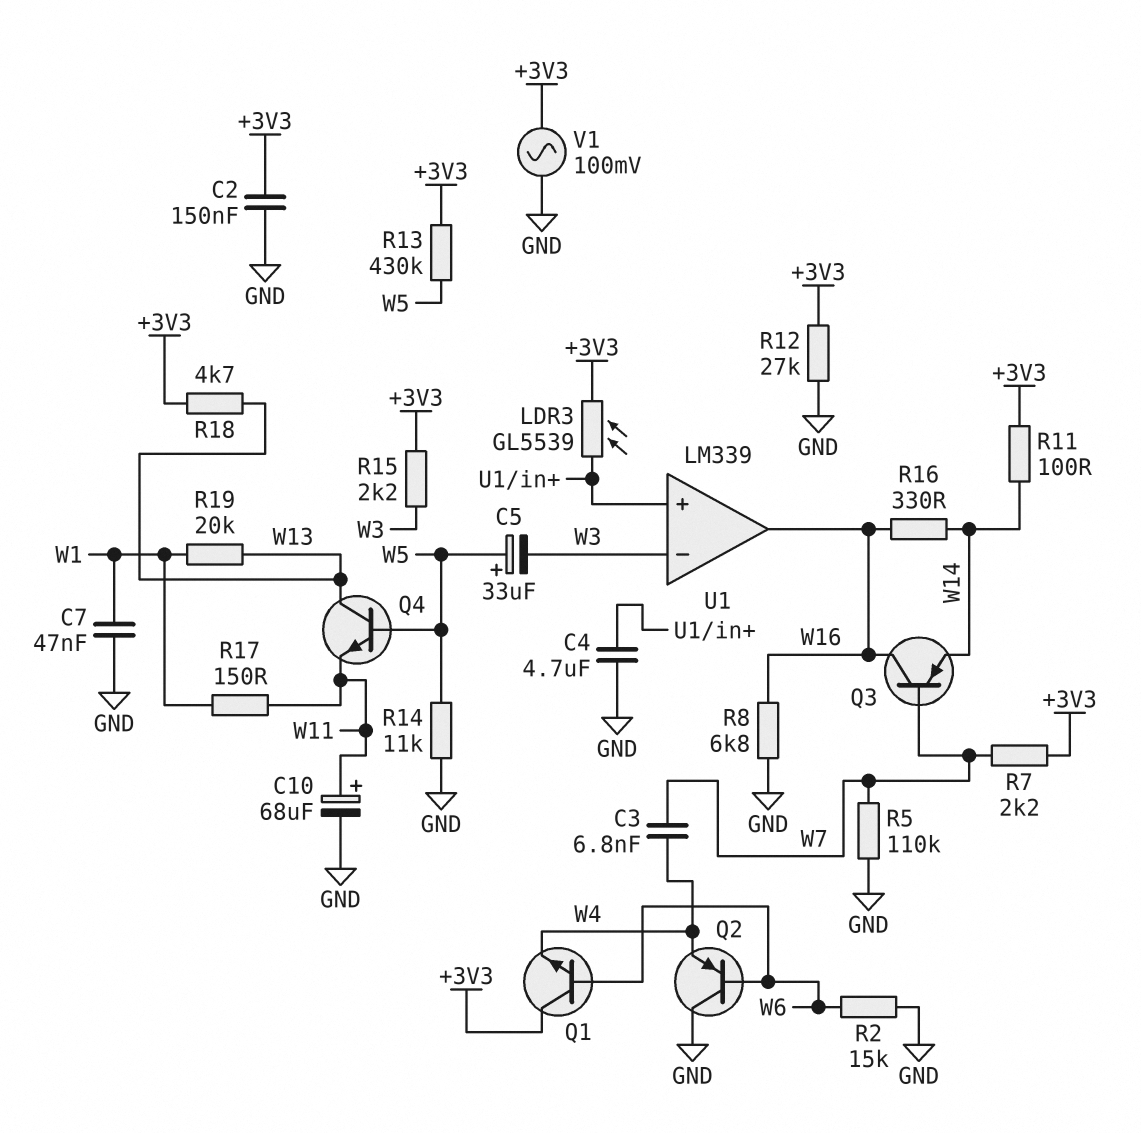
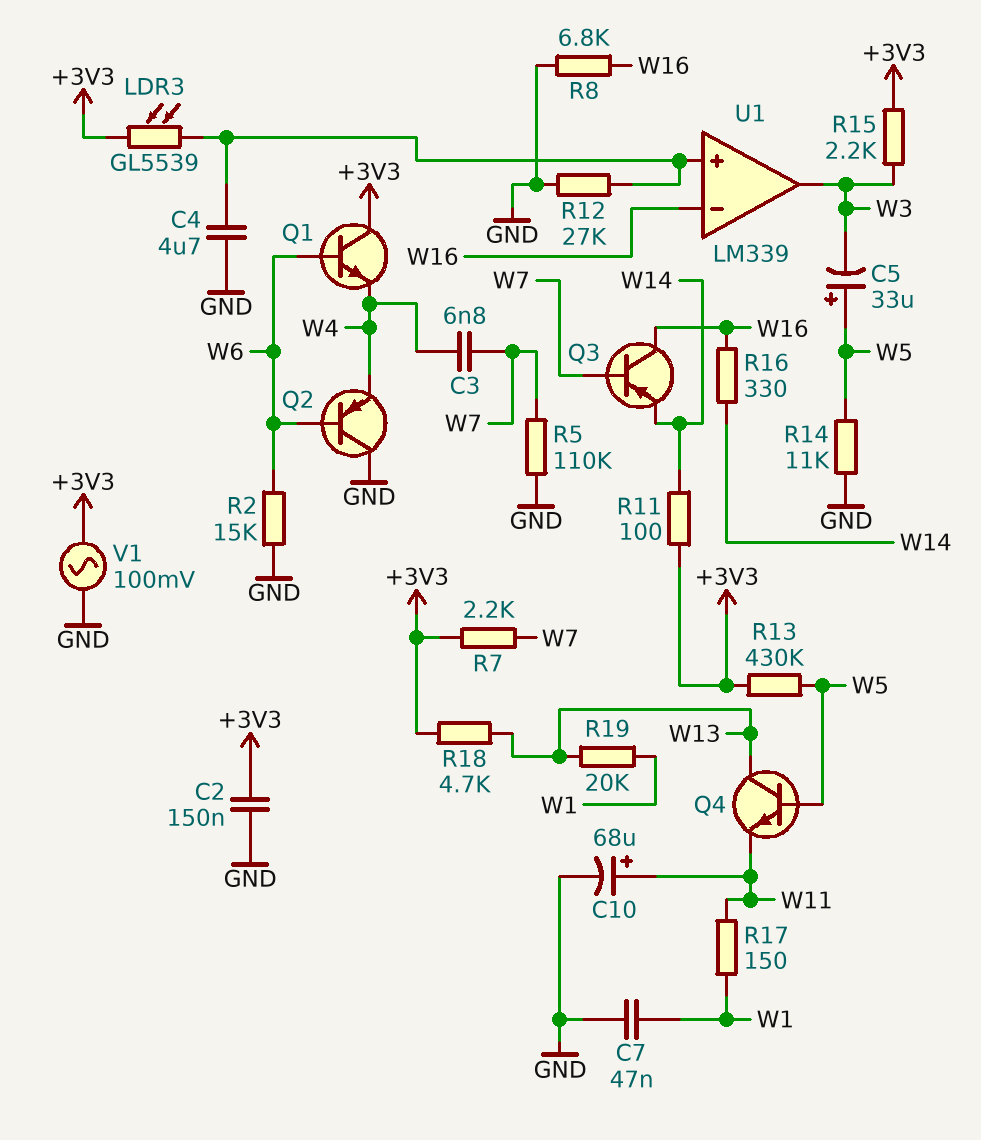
R12: 27k (+3V3, GND) -> 27k (GND, U1/in+)
U1 pin in-: W3 -> W16
U1 pin out: W16 -> W3

